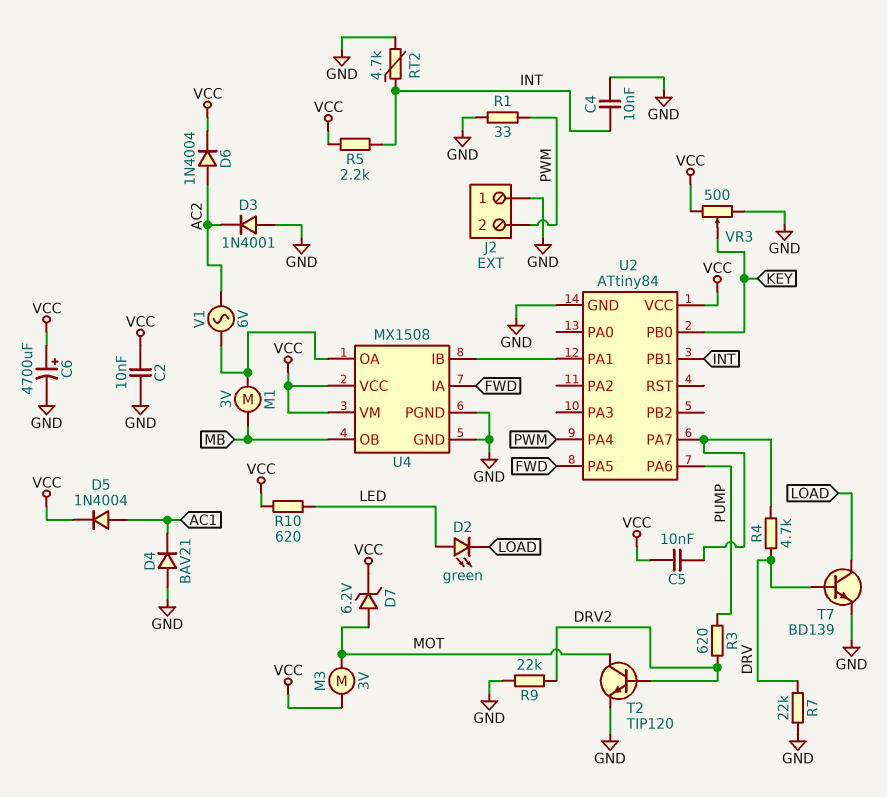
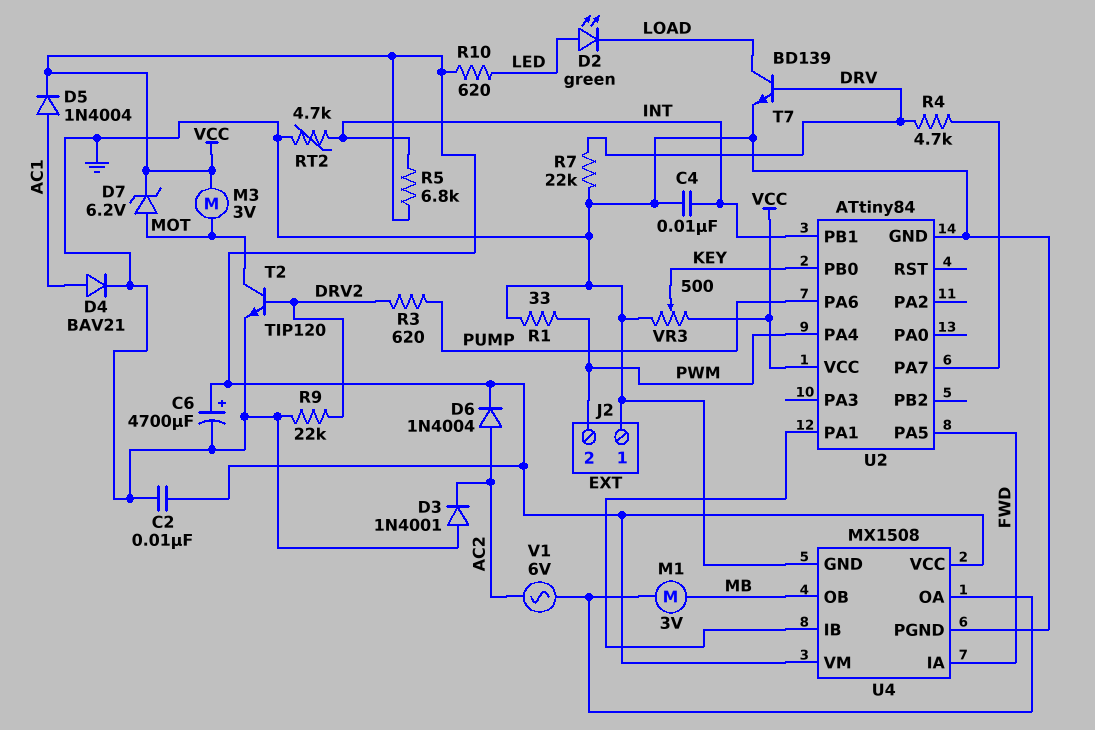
C5: 10nF (U2/PA7, VCC) -> none
D4: diode BAV21 (A GND, K AC1) -> diode BAV21 (A AC1, K GND)
R5: 2.2k (INT, VCC) -> 6.8k (INT, VCC)

